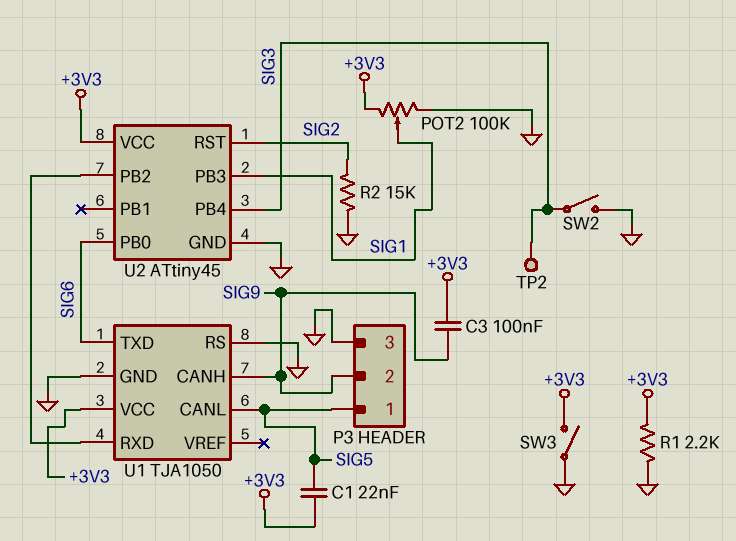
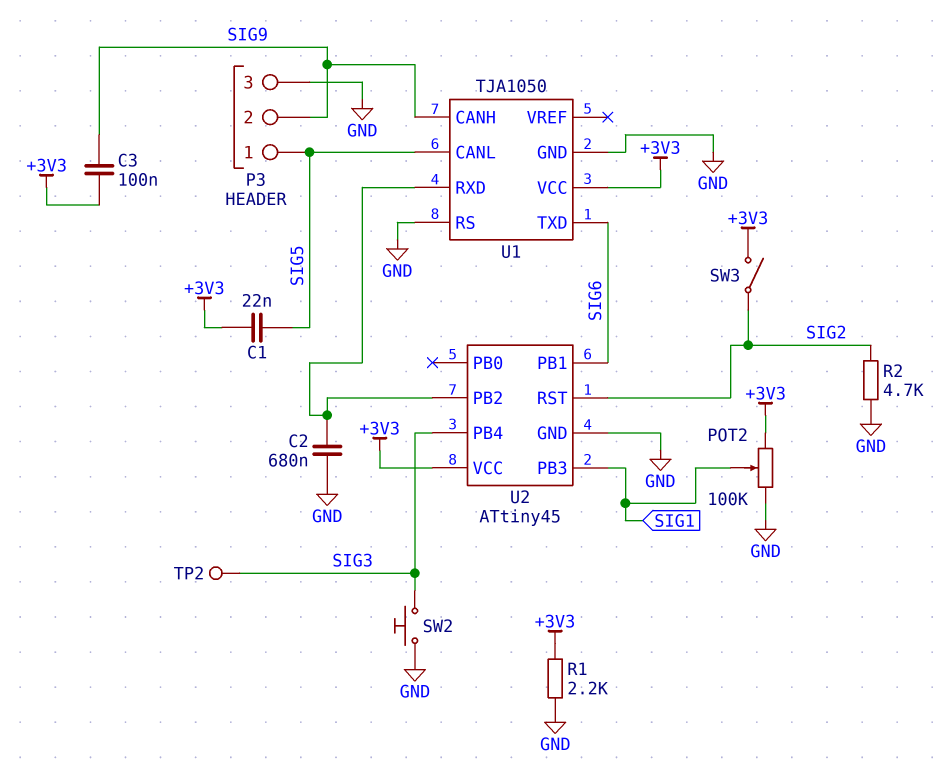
C2: none -> 680nF (GND, U1/RXD)
R2: 15k (GND, SIG2) -> 4.7k (GND, SIG2)
SW2: switch (GND, SIG3) -> button (GND, SIG3)
SW3: switch (+3V3, GND) -> switch (+3V3, SIG2)
U2 pin PB0: SIG6 -> none
U2 pin PB1: none -> SIG6

